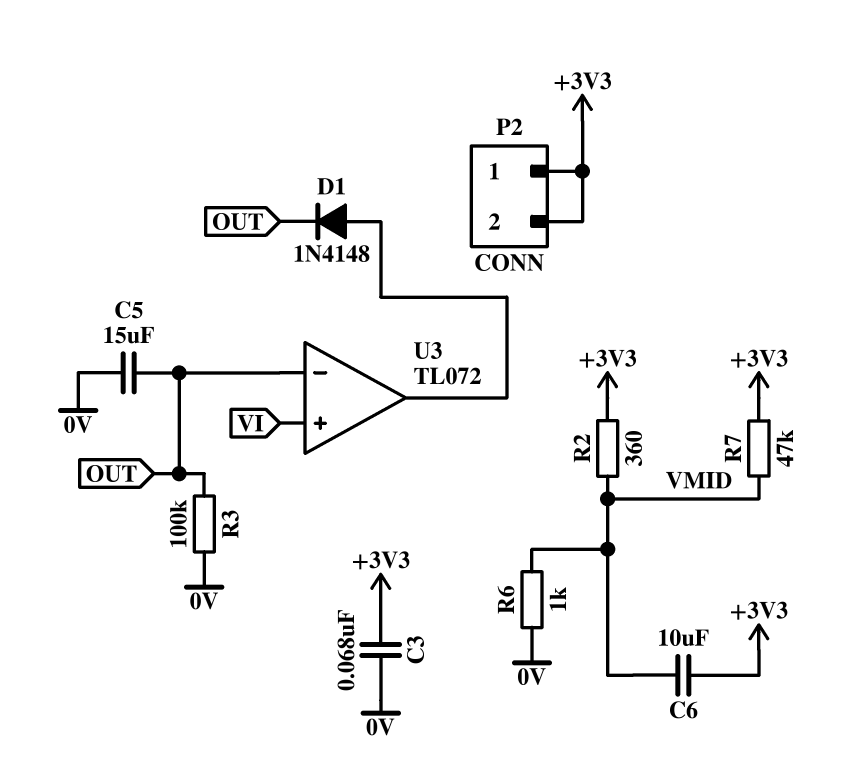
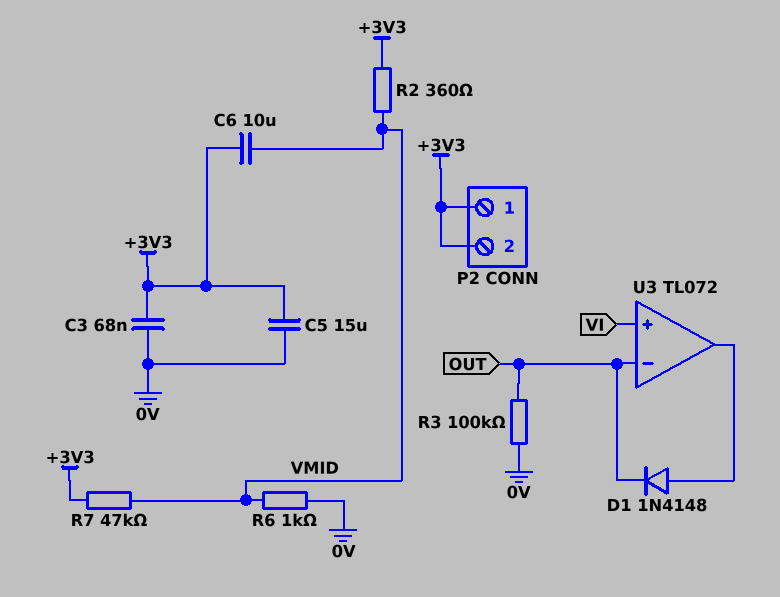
C5: 15uF (0V, OUT) -> 15uF (+3V3, 0V)

